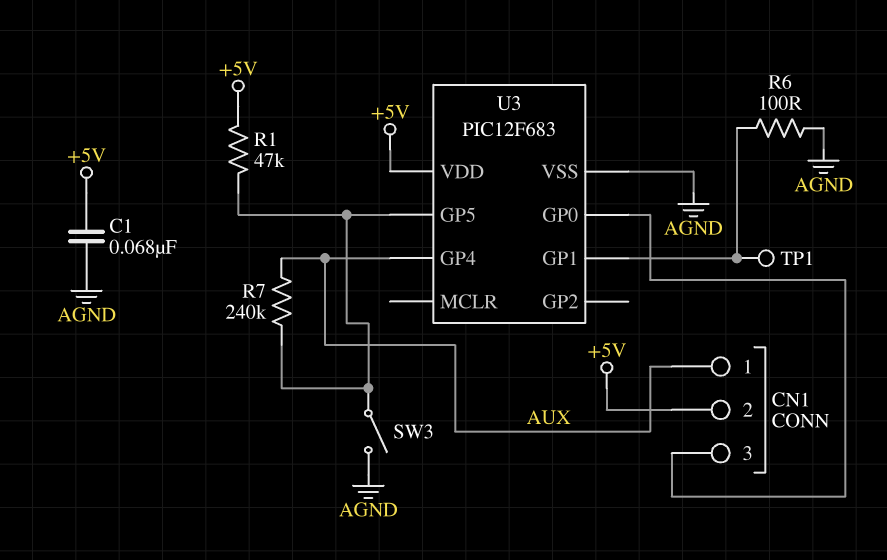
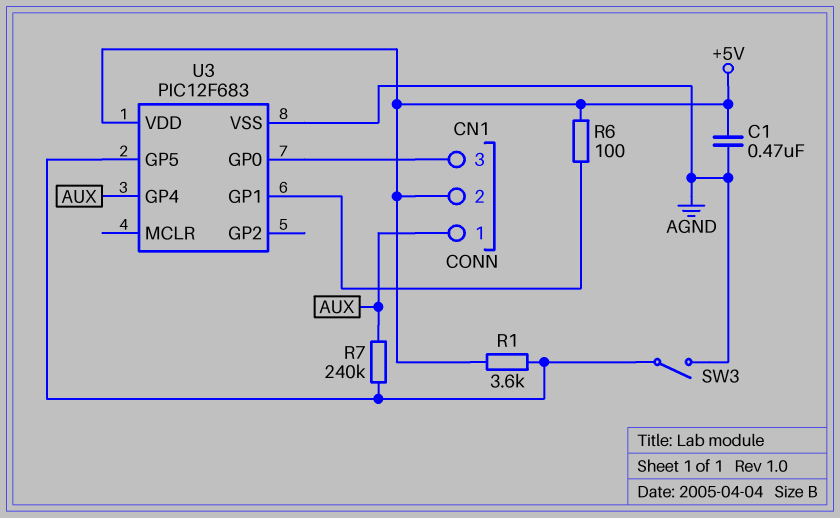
C1: 68nF (+5V, AGND) -> 470nF (+5V, AGND)
R1: 47k (+5V, U3/GP5) -> 3.6k (+5V, U3/GP5)
R6: 100 (AGND, U3/GP1) -> 100 (+5V, U3/GP1)
TP1: test point (U3/GP1) -> none

